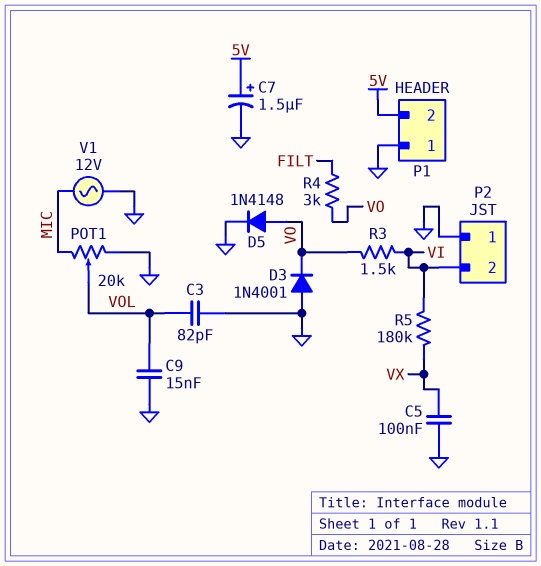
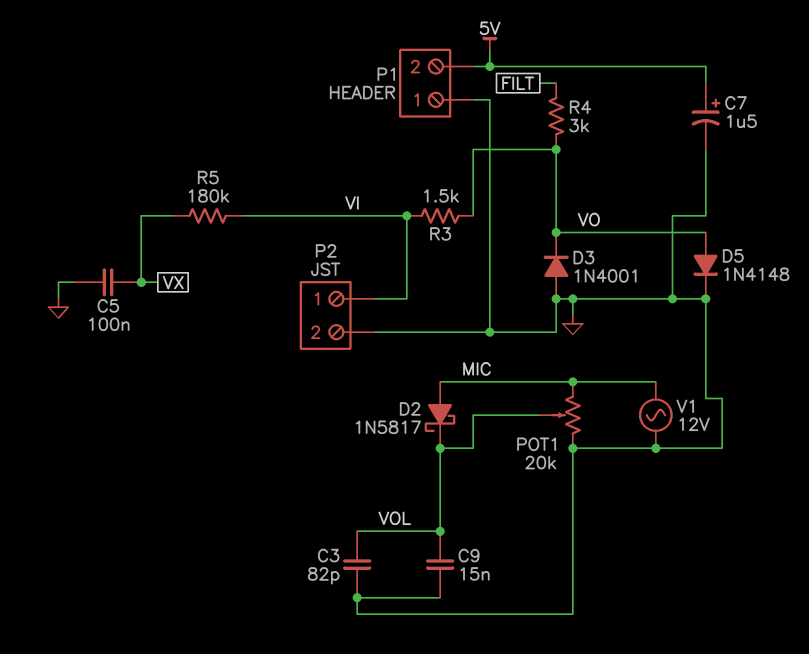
D2: none -> schottky 1N5817 (A MIC, K VOL)
P2 pin 1: GND -> VI
P2 pin 2: VI -> GND

